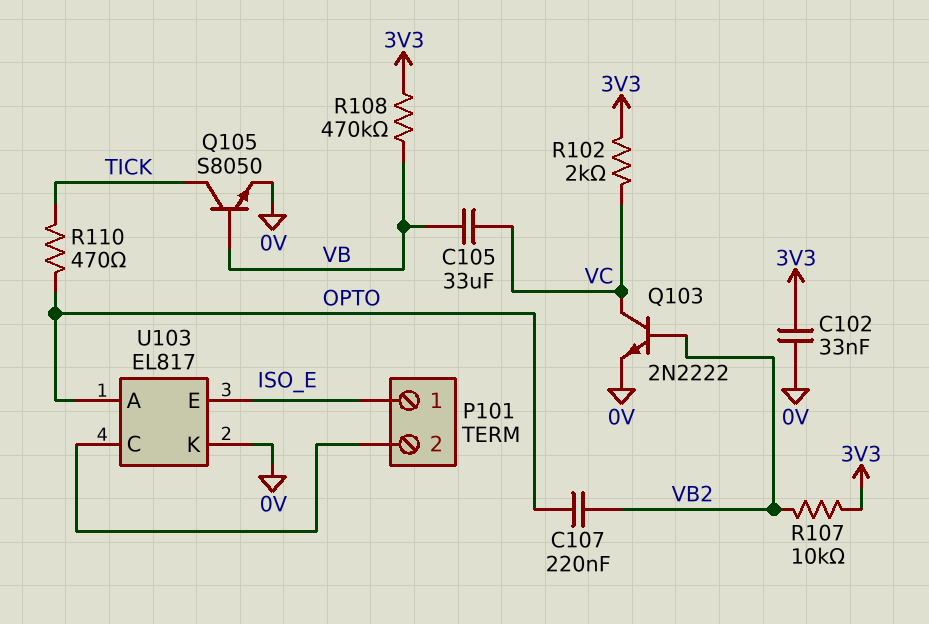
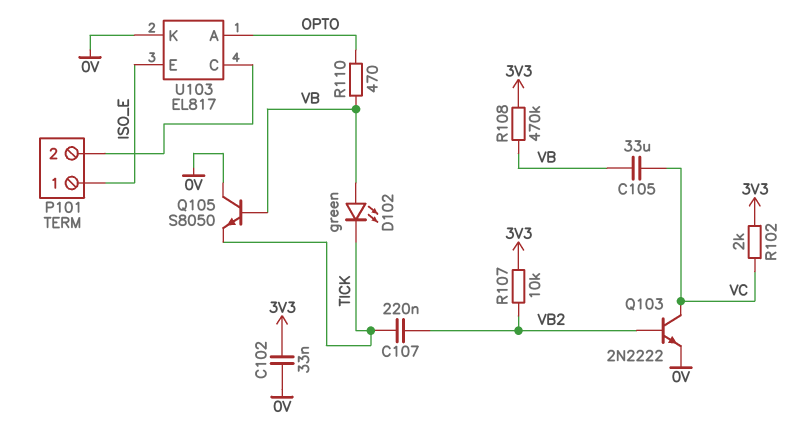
C107: 220nF (OPTO, VB2) -> 220nF (TICK, VB2)
D102: none -> LED green (A VB, K TICK)
Q105: NPN S8050 (B VB, C TICK, E 0V) -> NPN S8050 (B VB, C 0V, E TICK)
R110: 470 (OPTO, TICK) -> 470 (OPTO, VB)

